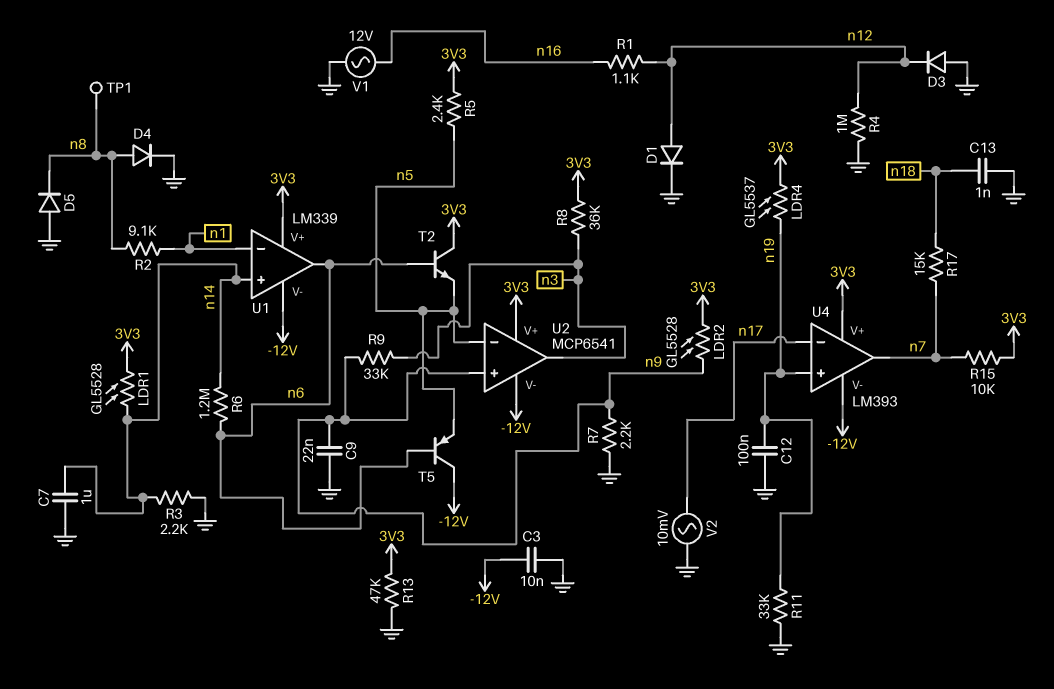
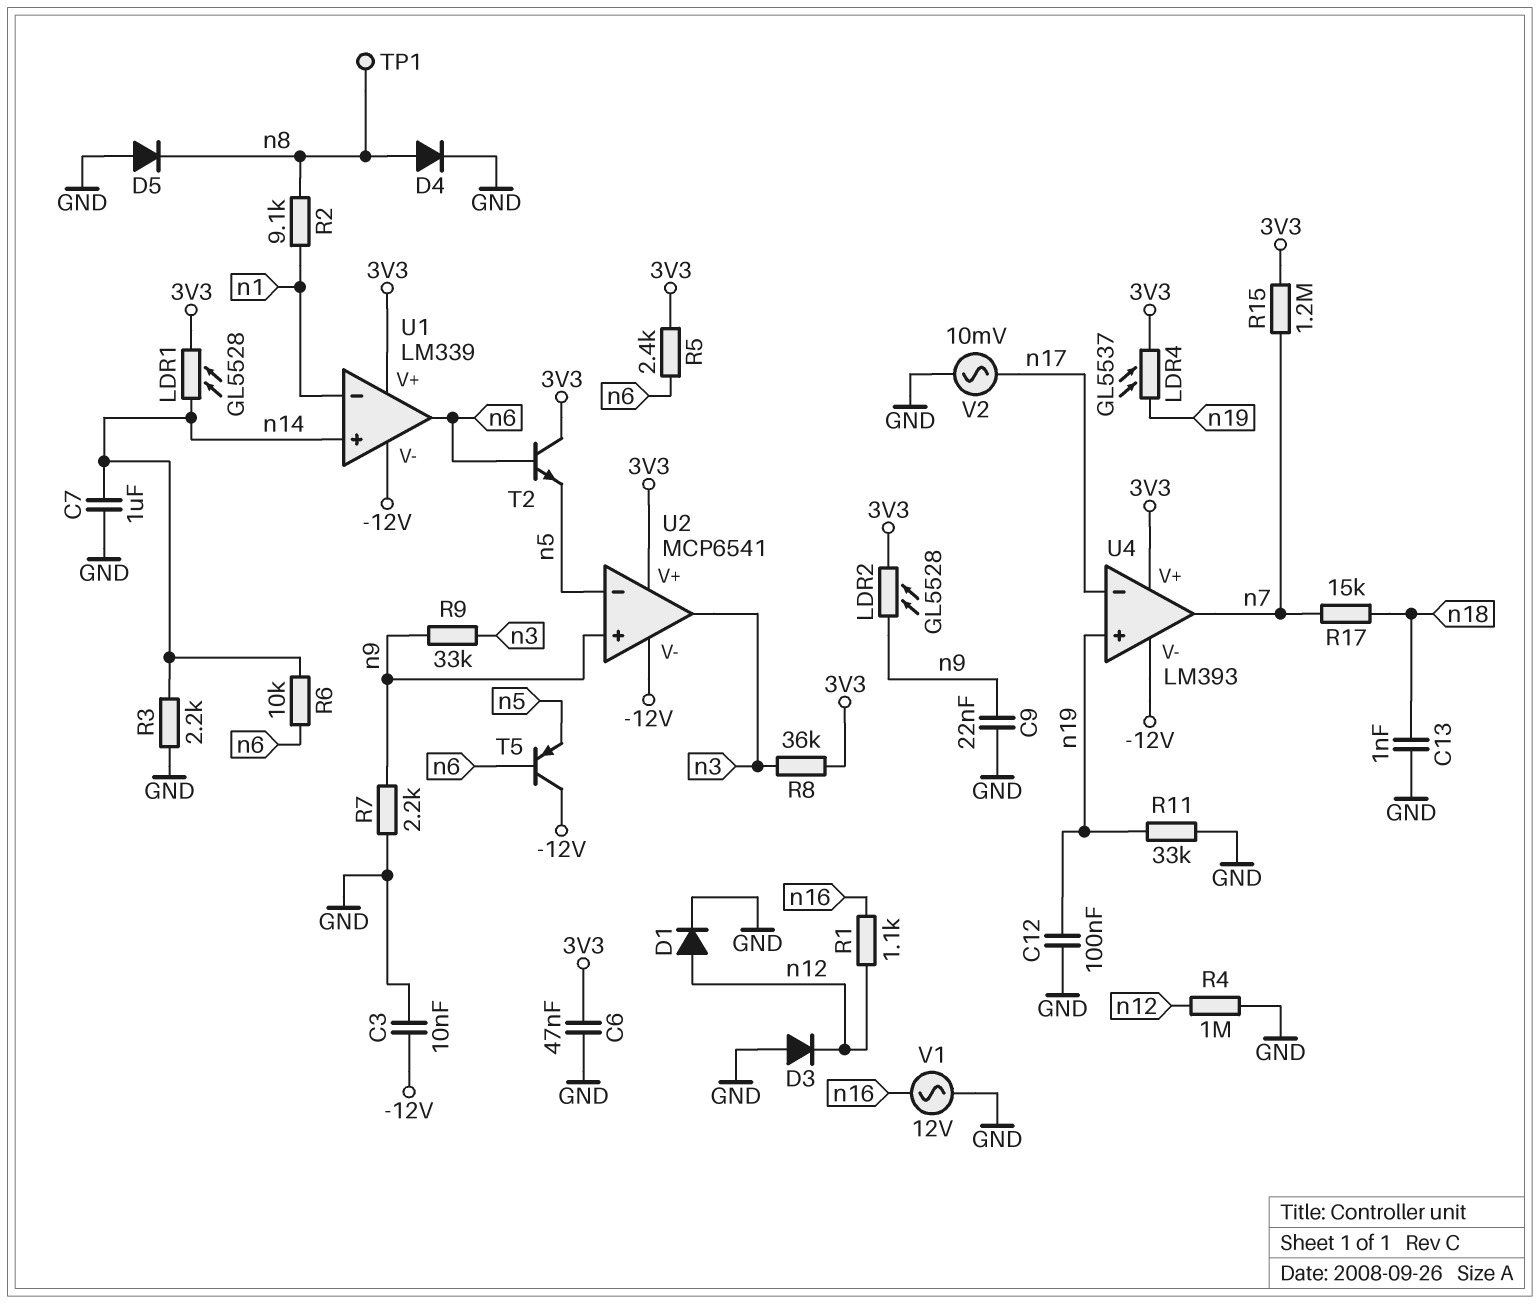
C6: none -> 47nF (3V3, GND)
R5: 2.4k (3V3, n5) -> 2.4k (3V3, n6)
R6: 1.2M (n6, n14) -> 10k (n6, n14)
R13: 47k (3V3, GND) -> none
R15: 10k (3V3, n7) -> 1.2M (3V3, n7)

